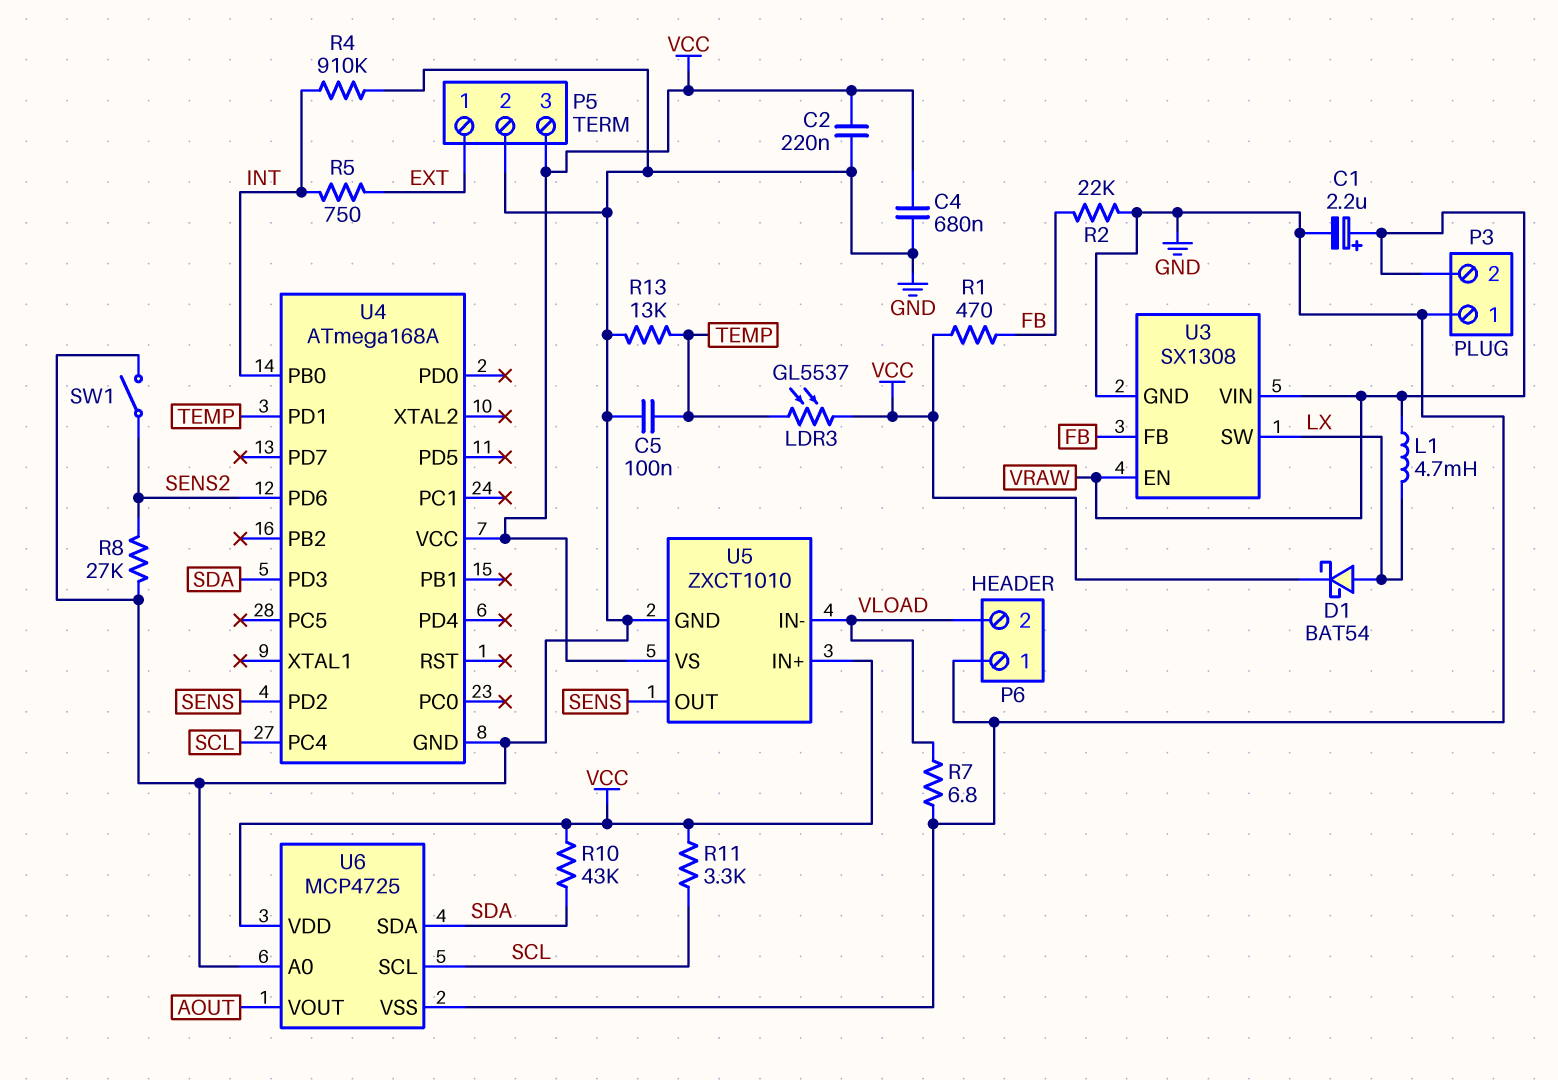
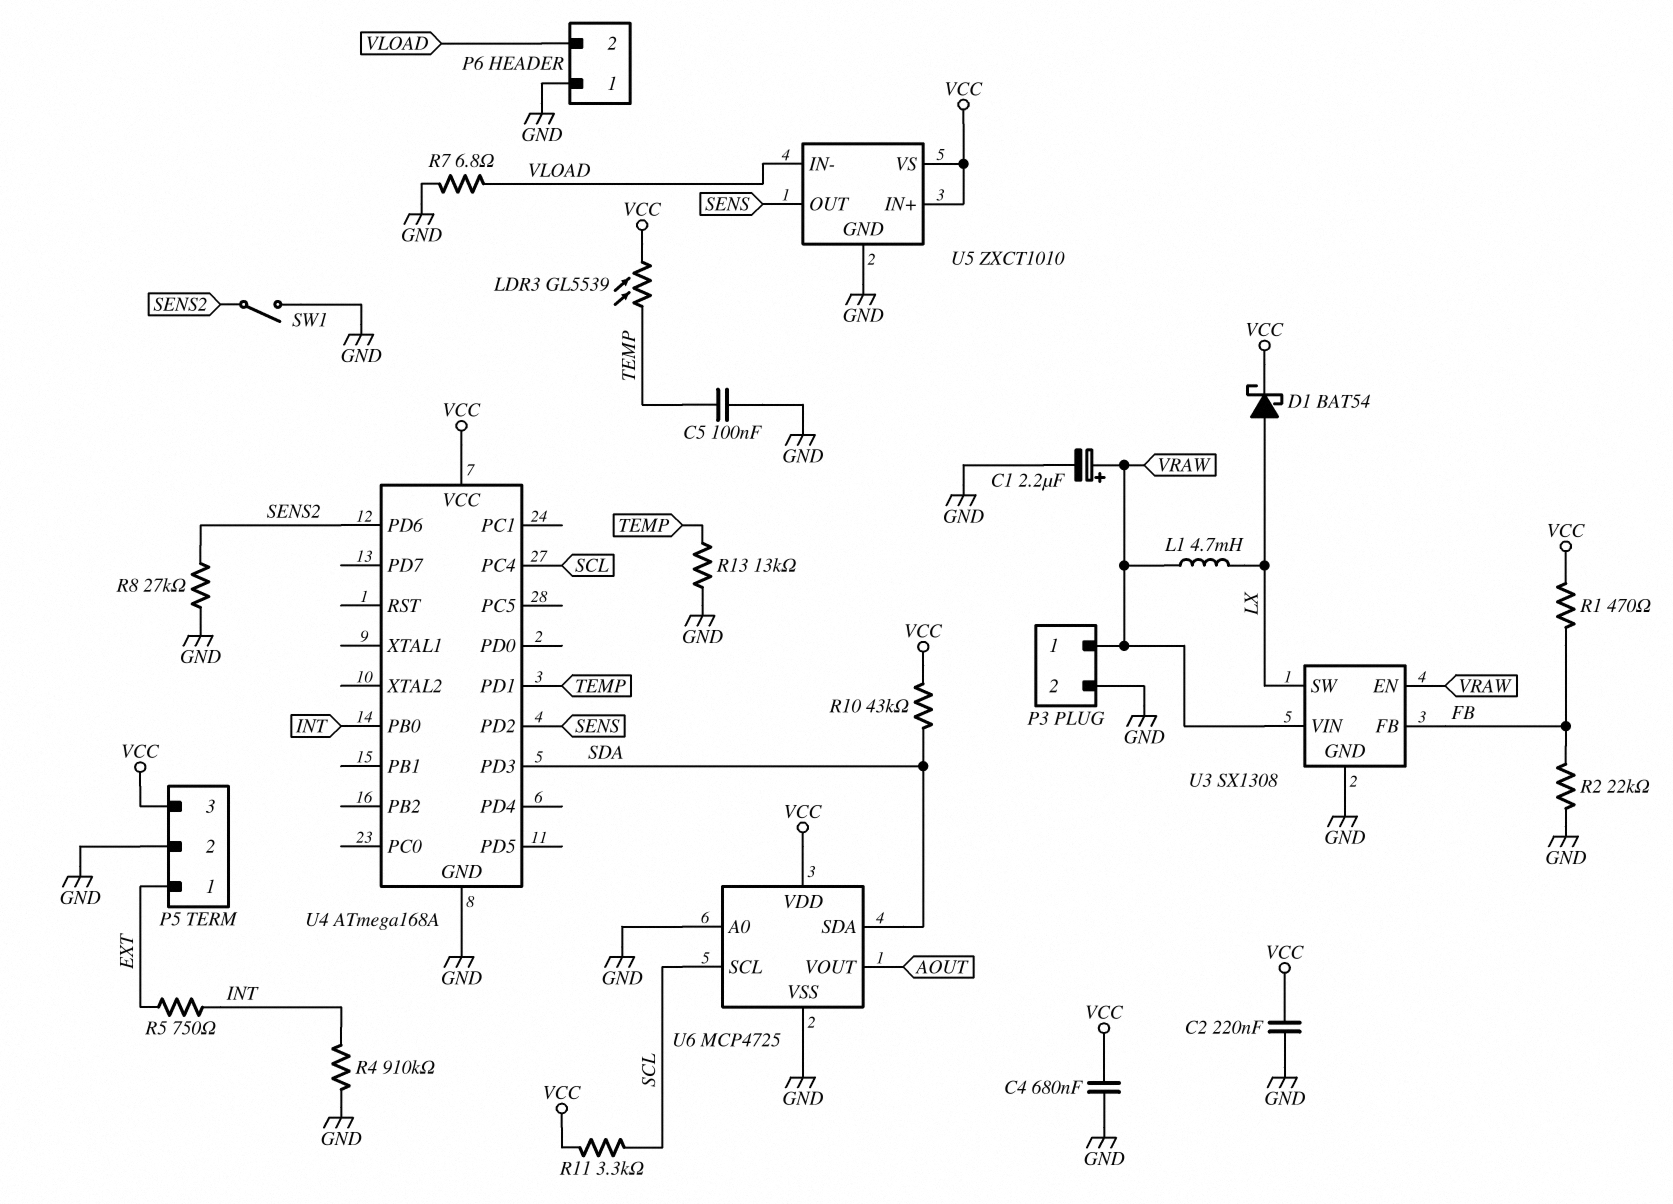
LDR3: GL5537 (TEMP, VCC) -> GL5539 (TEMP, VCC)
P3 pin 1: GND -> VRAW
P3 pin 2: VRAW -> GND

